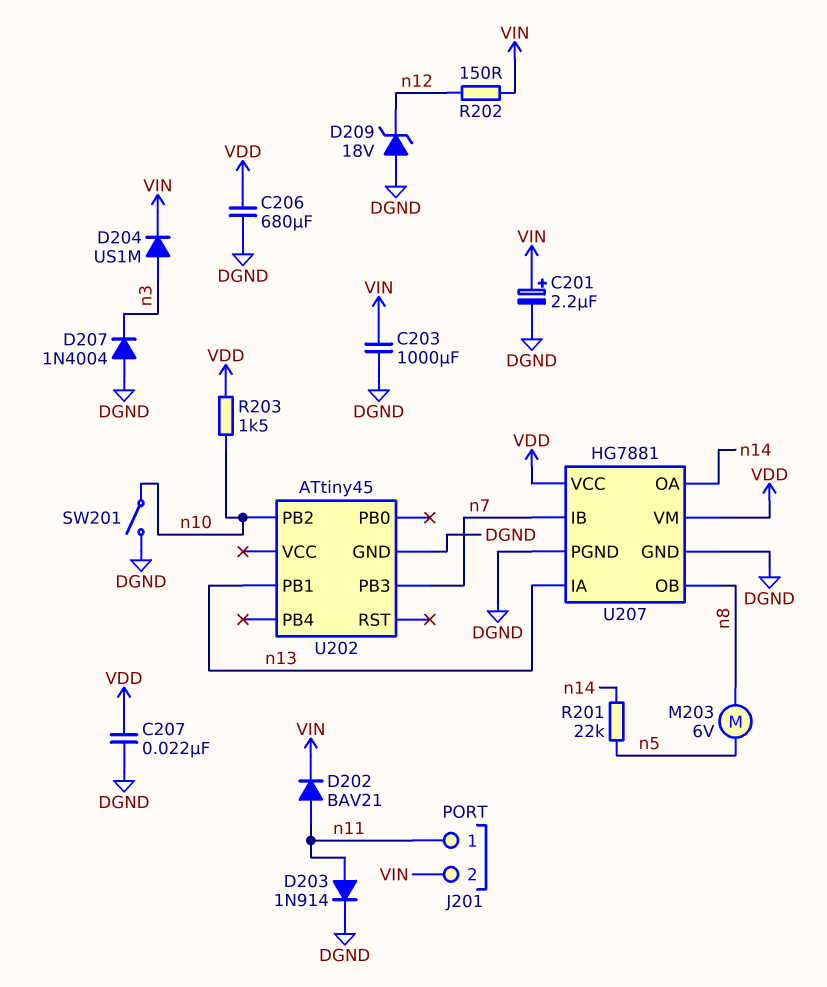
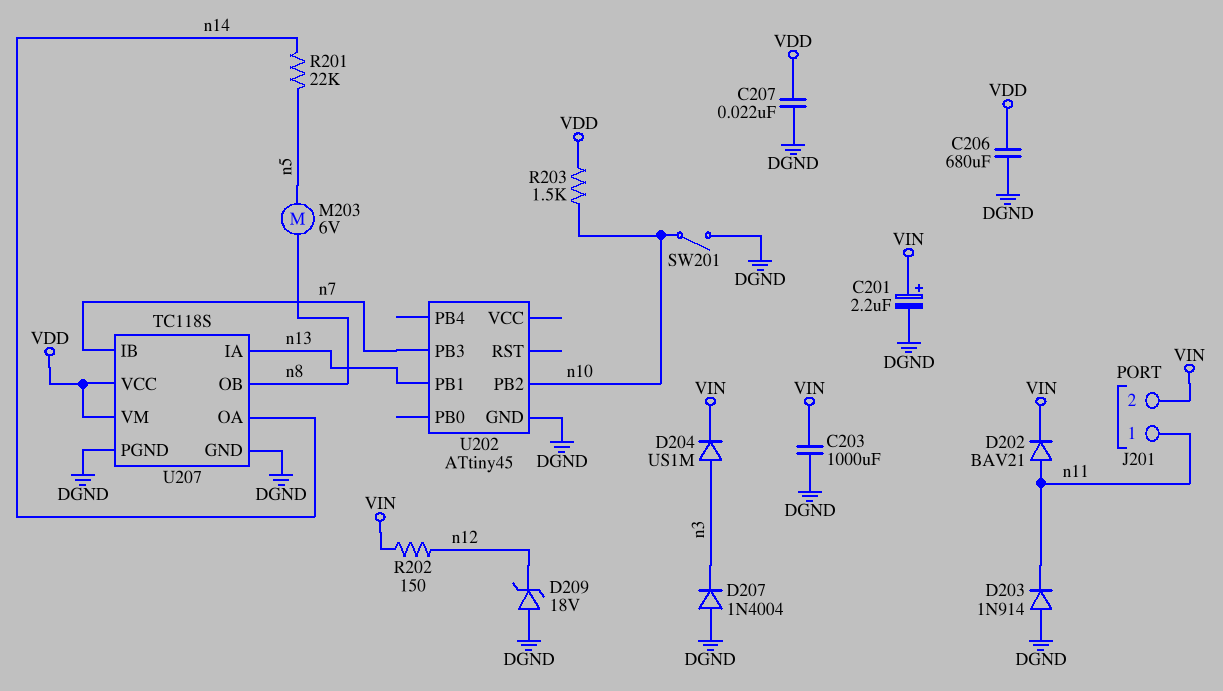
D203: diode 1N914 (A n11, K DGND) -> diode 1N914 (A DGND, K n11)
U207: HG7881 -> TC118S

